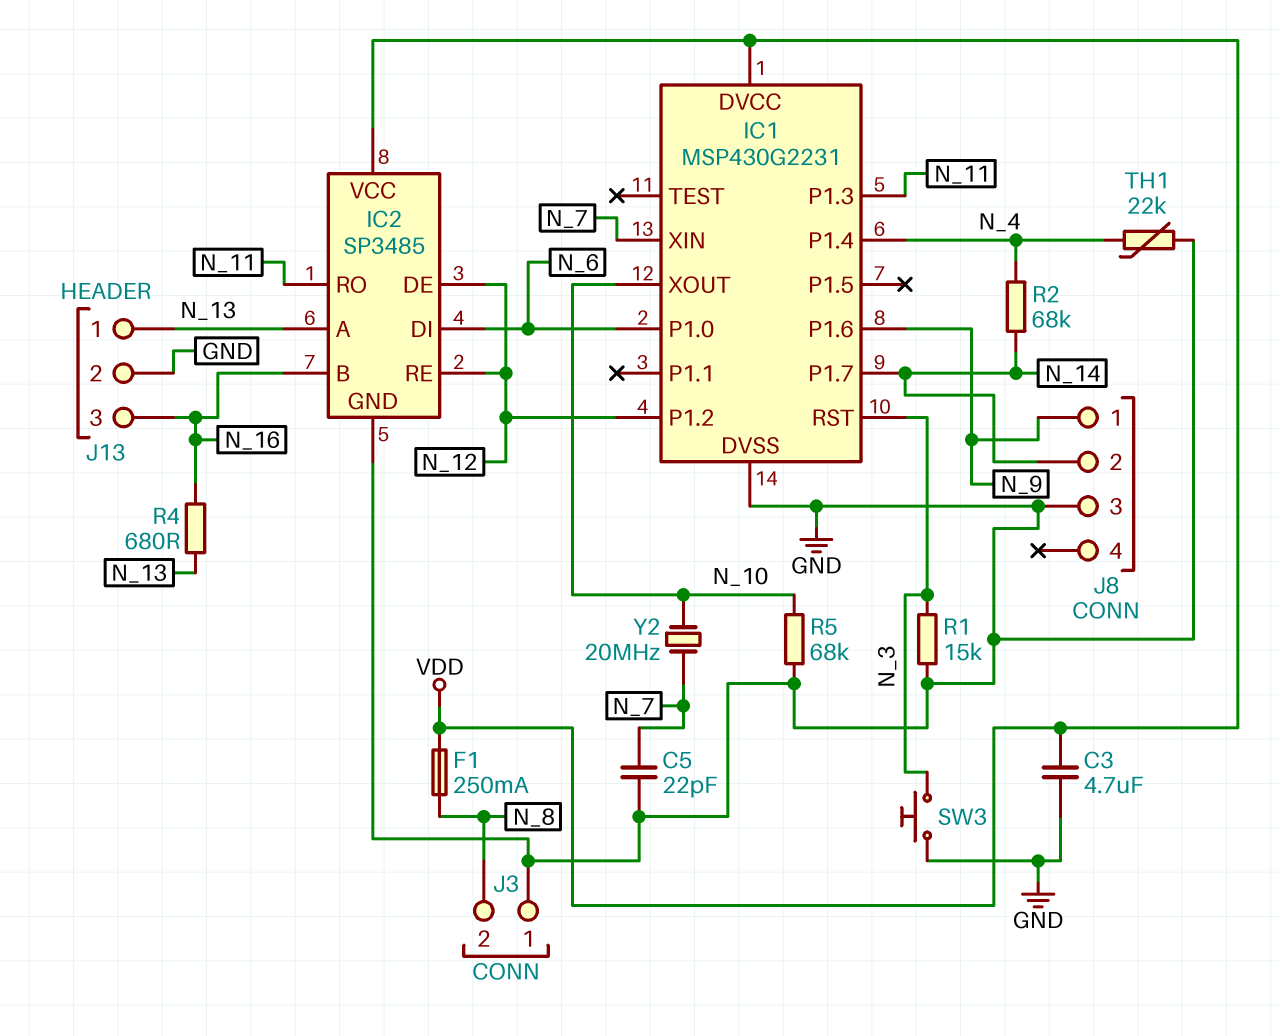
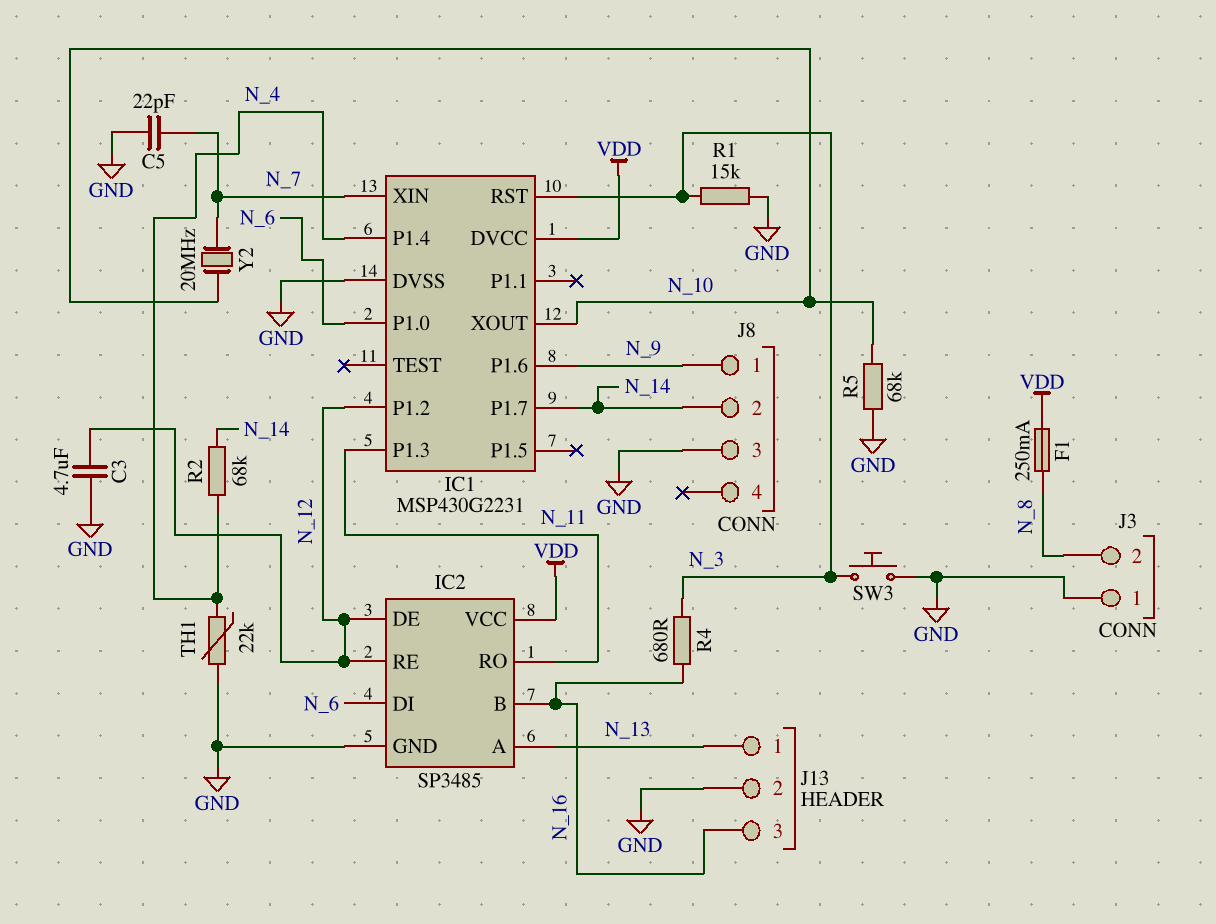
C3: 4.7uF (GND, VDD) -> 4.7uF (GND, N_12)
R4: 680 (N_13, N_16) -> 680 (N_3, N_16)

